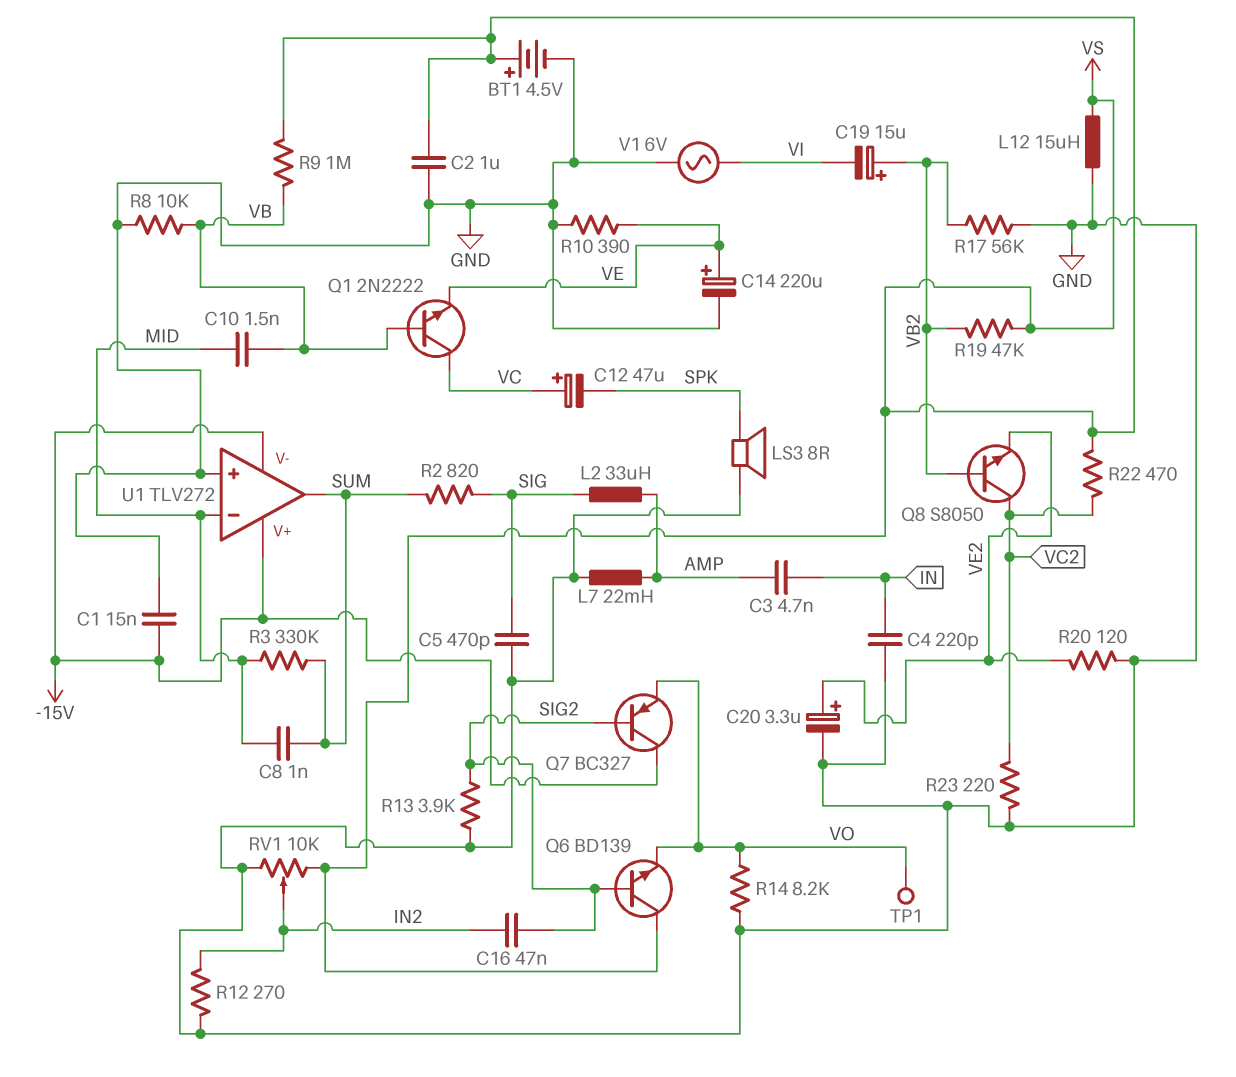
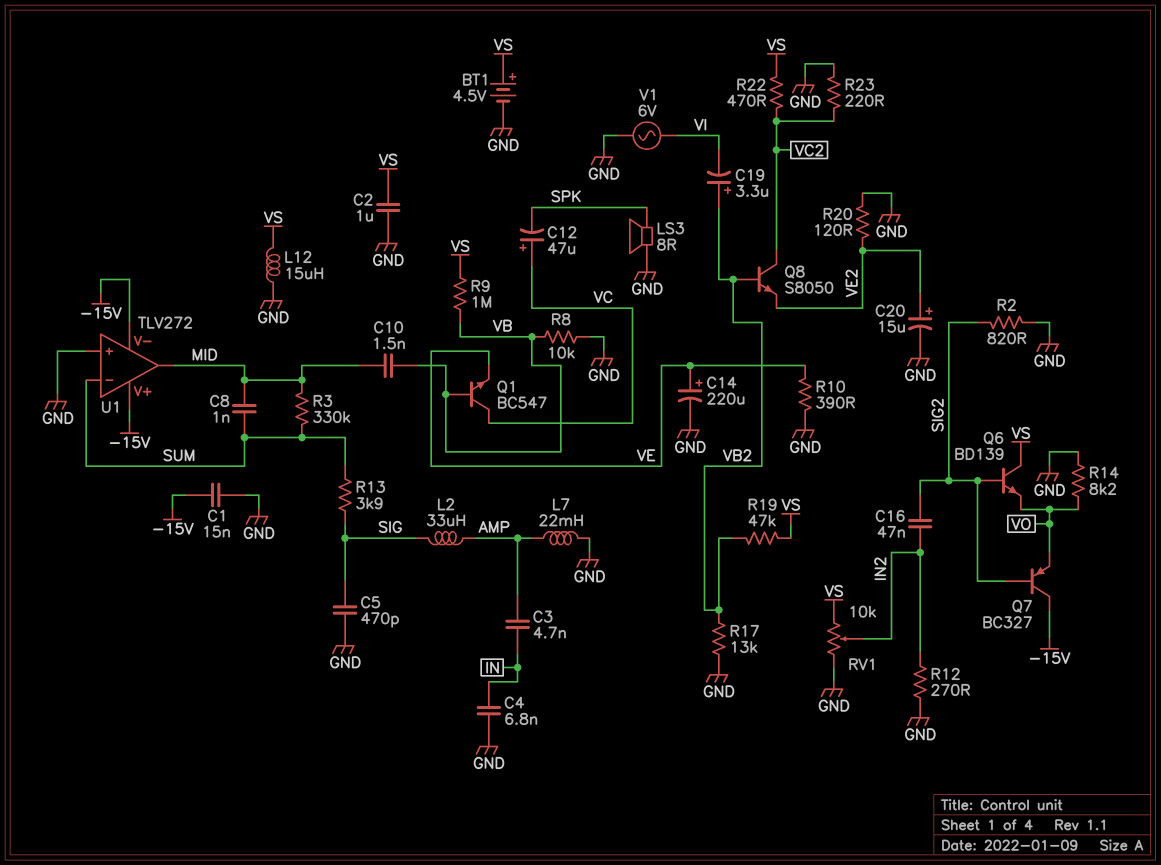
C4: 220pF (GND, IN) -> 6.8nF (GND, IN)
C19: 15uF (plus VB2, minus VI) -> 3.3uF (plus VB2, minus VI)
C20: 3.3uF (plus VE2, minus GND) -> 15uF (plus VE2, minus GND)
Q1: NPN 2N2222 (B VB, C VC, E VE) -> NPN BC547 (B VB, C VC, E VE)
R2: 820 (SIG, SUM) -> 820 (GND, SIG2)
R13: 3.9k (GND, SIG2) -> 3.9k (SIG, SUM)
R17: 56k (GND, VB2) -> 13k (GND, VB2)
TP1: test point (VO) -> none
U1 pin in-: MID -> SUM
U1 pin out: SUM -> MID

